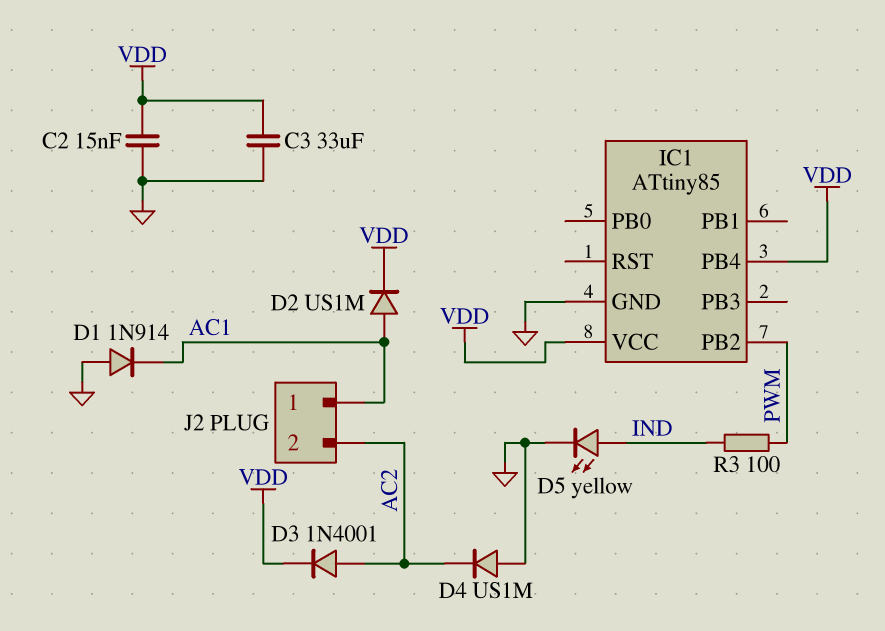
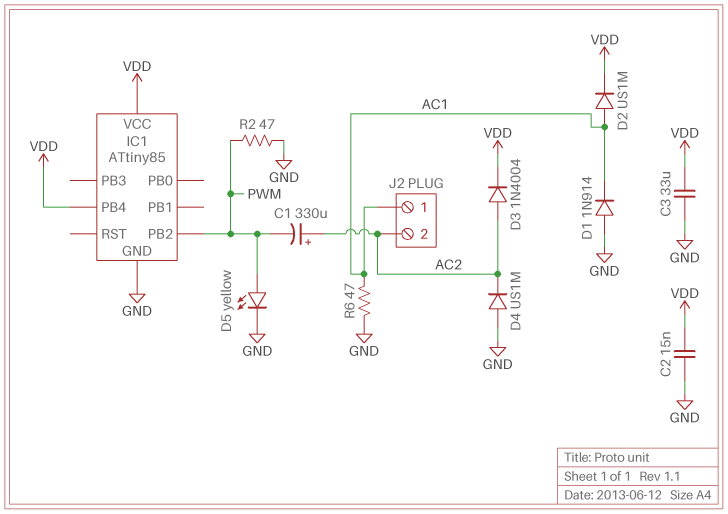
C1: none -> 330uF (plus AC2, minus PWM)
D3: diode 1N4001 (A AC2, K VDD) -> diode 1N4004 (A AC2, K VDD)
D5: LED yellow (A IND, K GND) -> LED yellow (A PWM, K GND)
R2: none -> 47 (GND, PWM)
R3: 100 (IND, PWM) -> none
R6: none -> 47 (AC1, GND)

